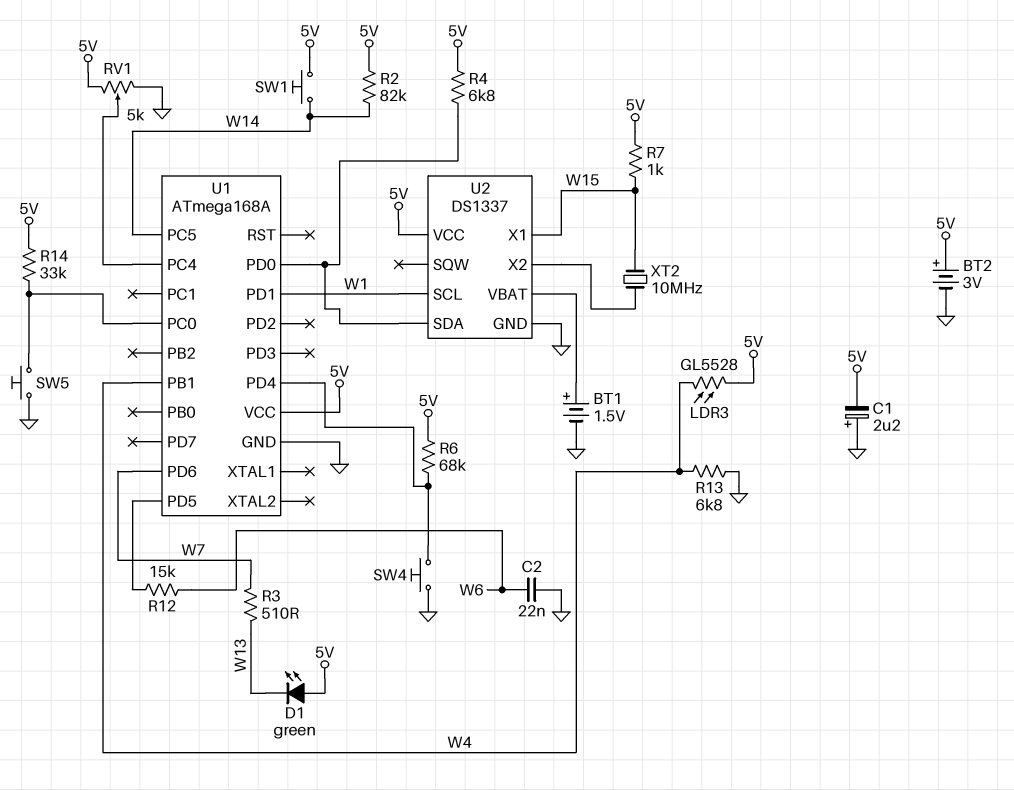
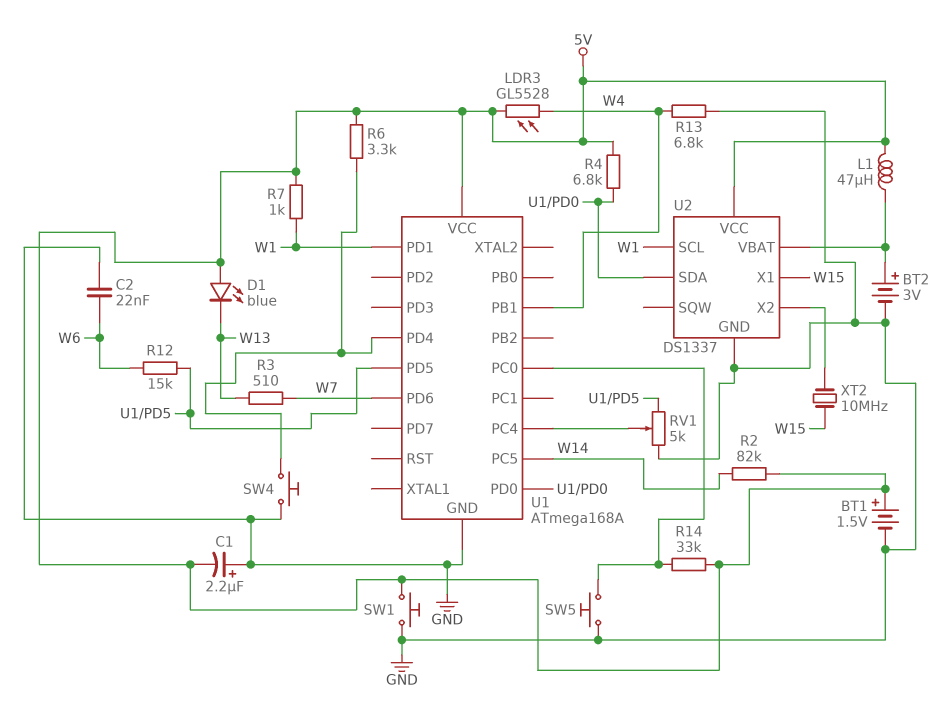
BT1: 1.5V (plus U2/VBAT, minus GND) -> 1.5V (plus 5V, minus GND)
BT2: 3V (plus 5V, minus GND) -> 3V (plus U2/VBAT, minus GND)
D1: LED green (A 5V, K W13) -> LED blue (A 5V, K W13)
L1: none -> 47uH (5V, U2/VBAT)
R6: 68k (5V, U1/PD4) -> 3.3k (5V, U1/PD4)
R7: 1k (5V, W15) -> 1k (5V, W1)
RV1: 5k (5V, GND, wiper U1/PC4) -> 5k (GND, U1/PD5, wiper U1/PC4)
SW1: button (5V, W14) -> button (5V, GND)

